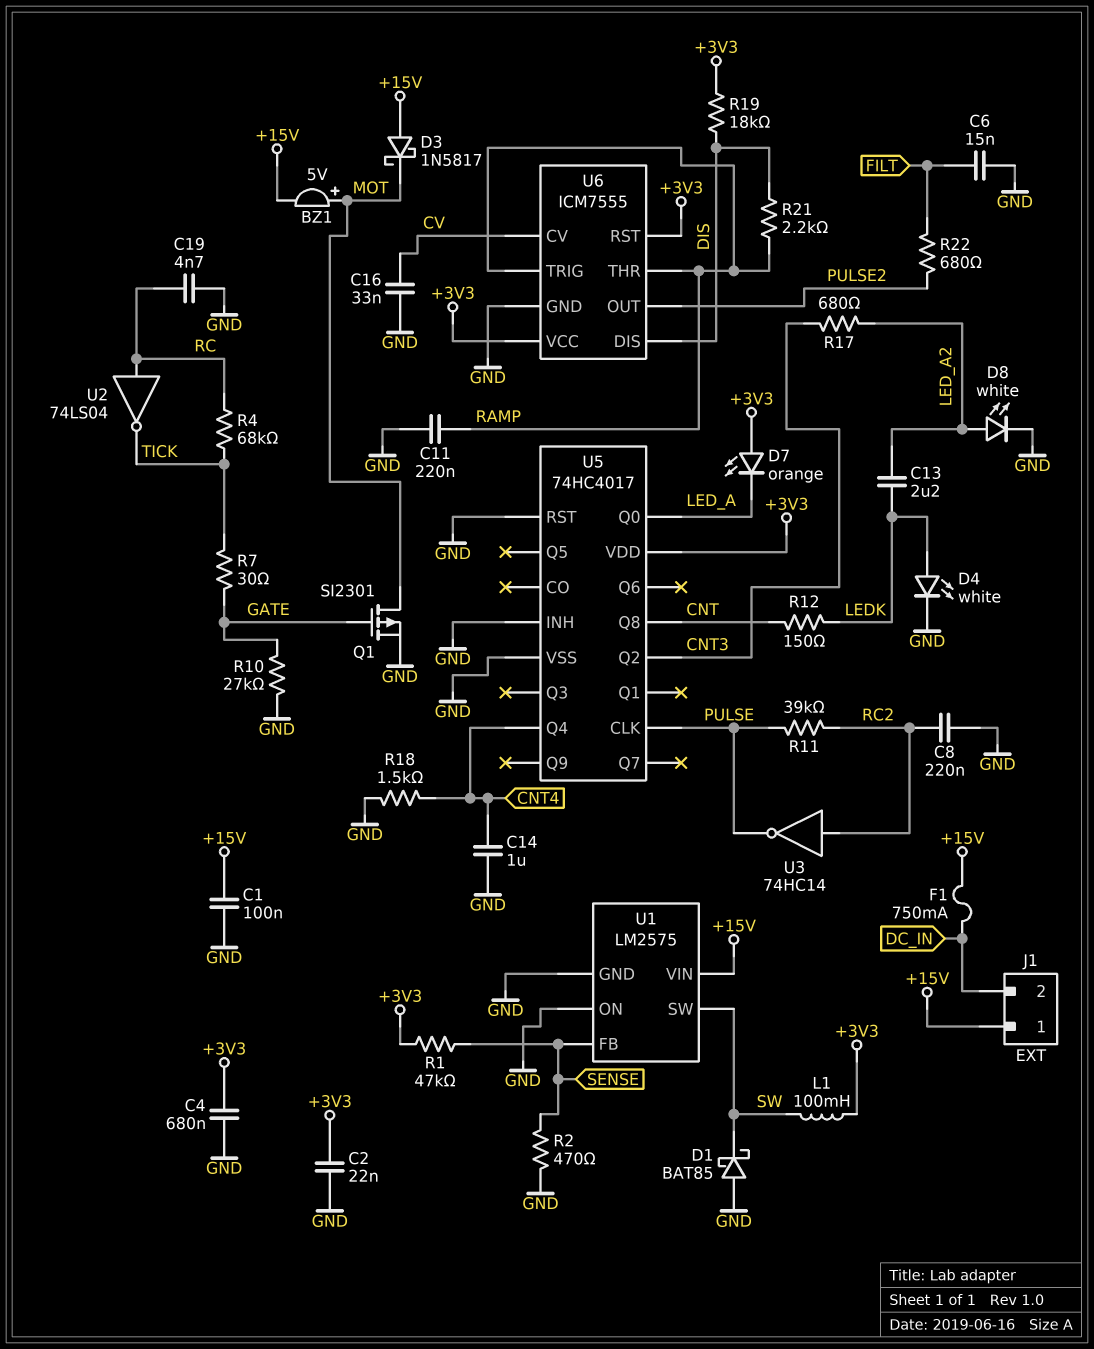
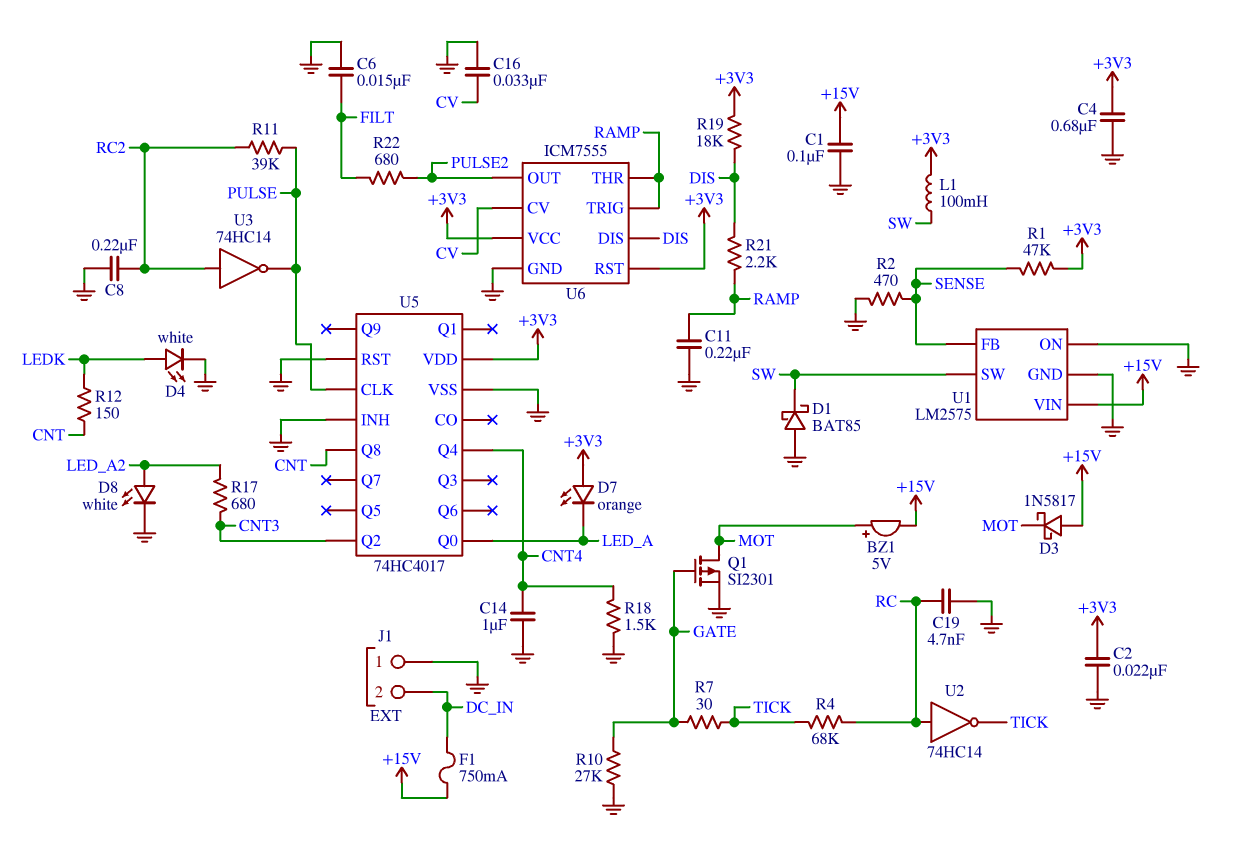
C13: 2.2uF (LEDK, LED_A2) -> none
J1 pin 1: +15V -> GND
U2: NOT 74LS04 (in RC, out TICK) -> NOT 74HC14 (in RC, out TICK)

